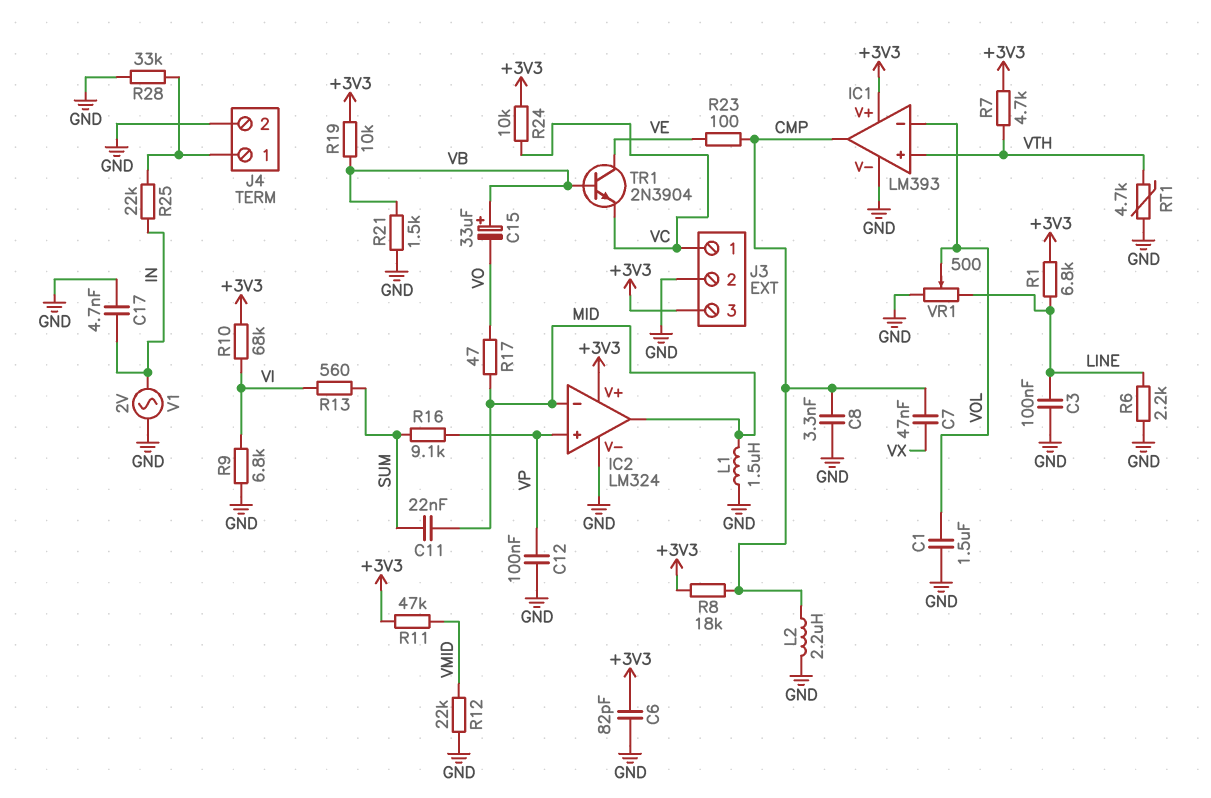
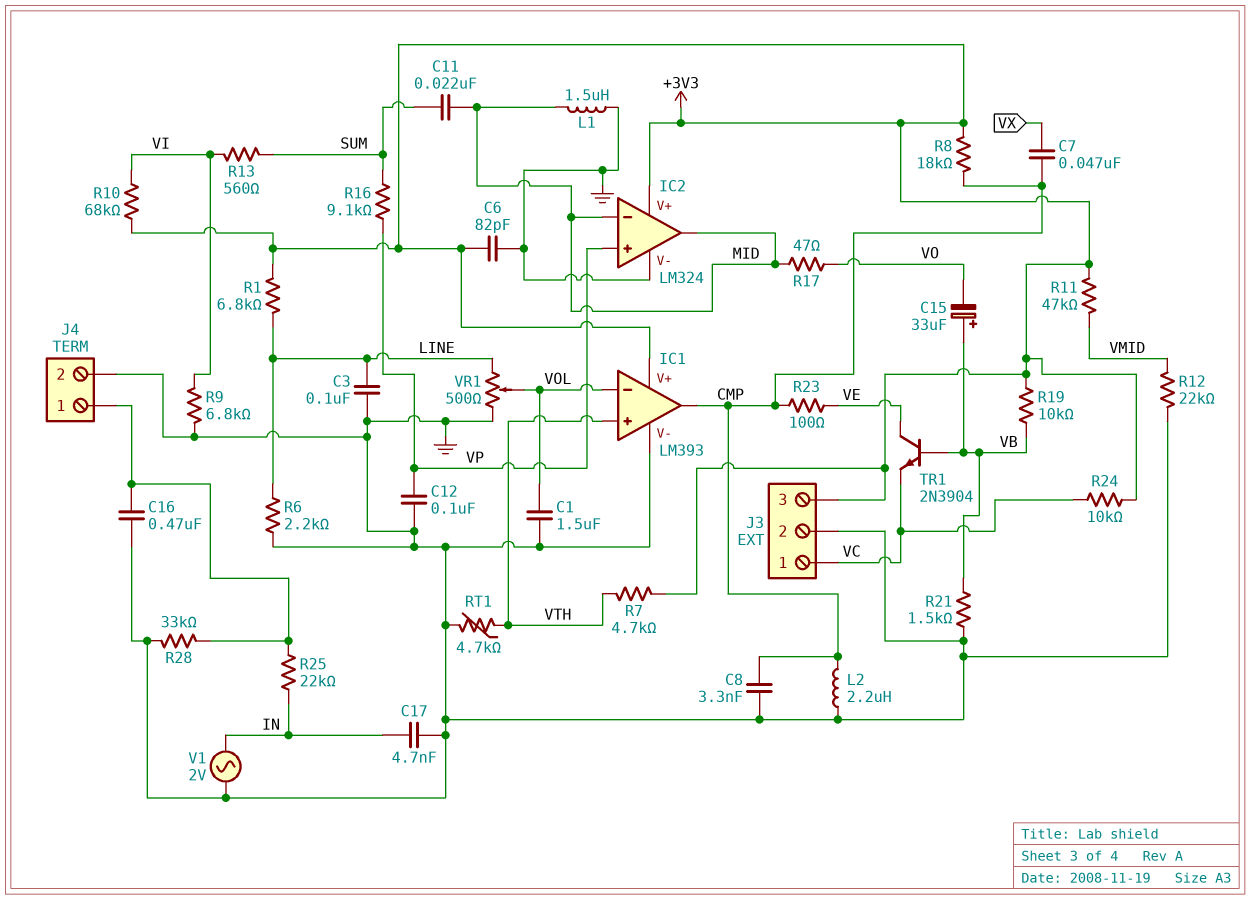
C16: none -> 470nF (GND, J4/1)

